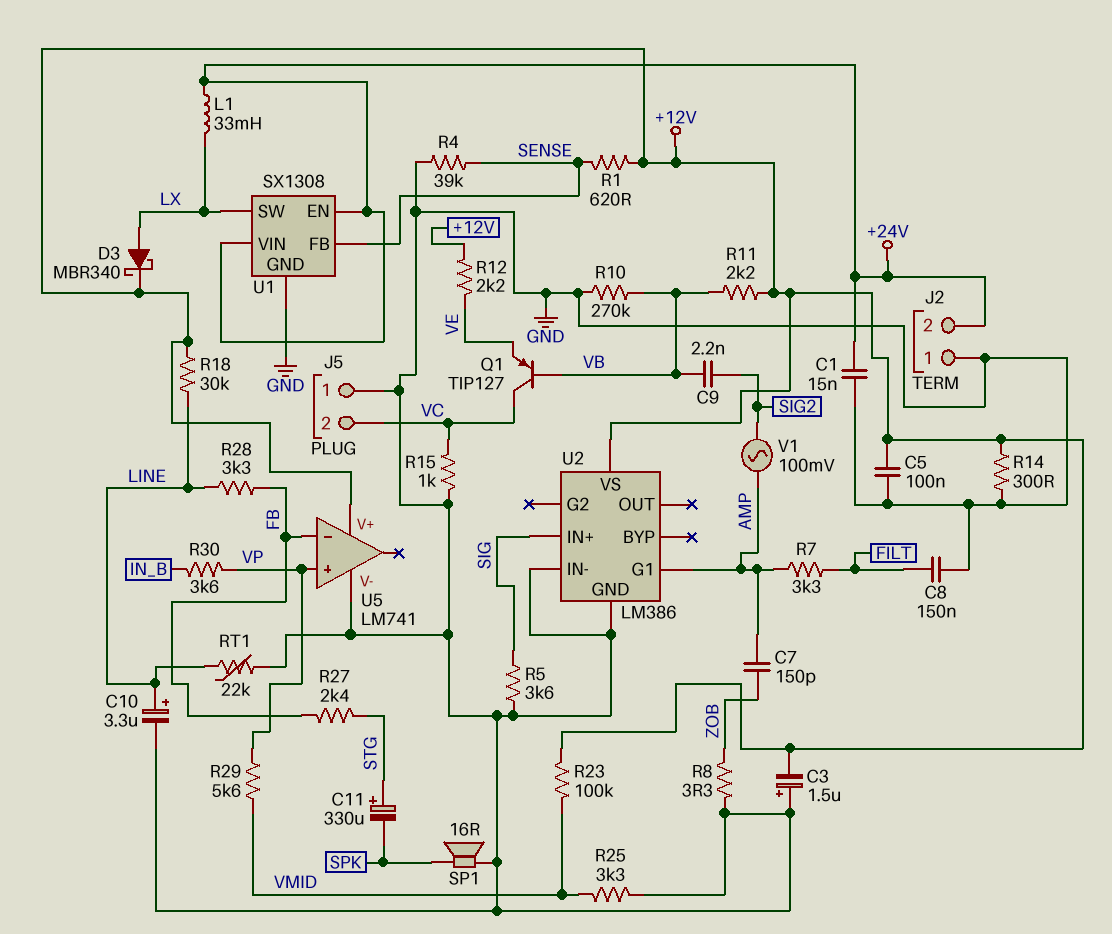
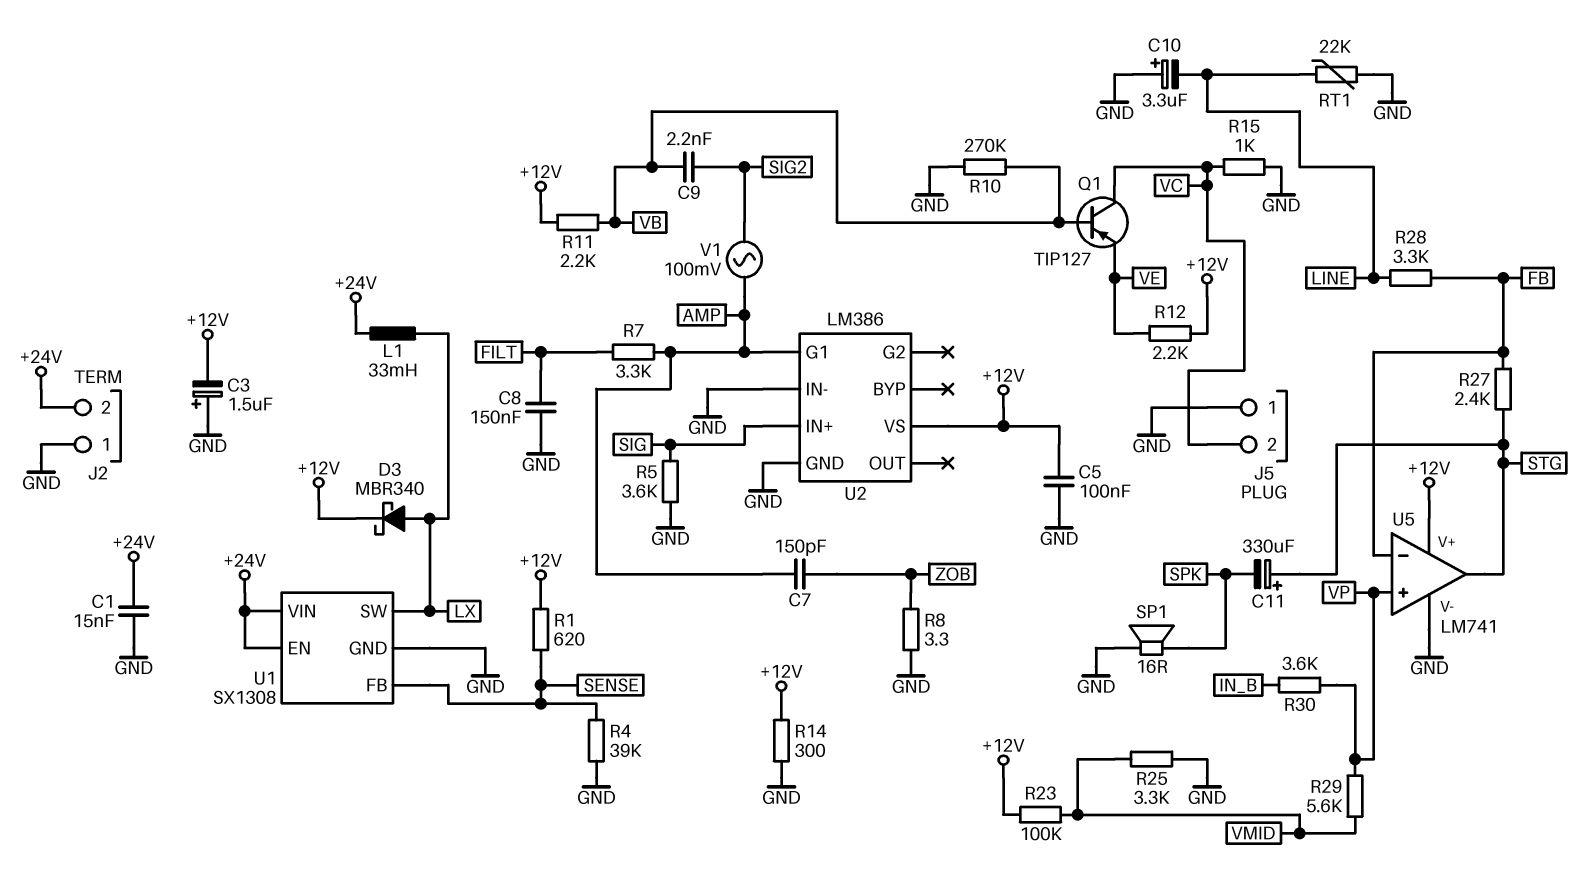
C10: 3.3uF (plus LINE, minus GND) -> 3.3uF (plus GND, minus LINE)
R18: 30k (+12V, LINE) -> none
U5 pin out: none -> STG

